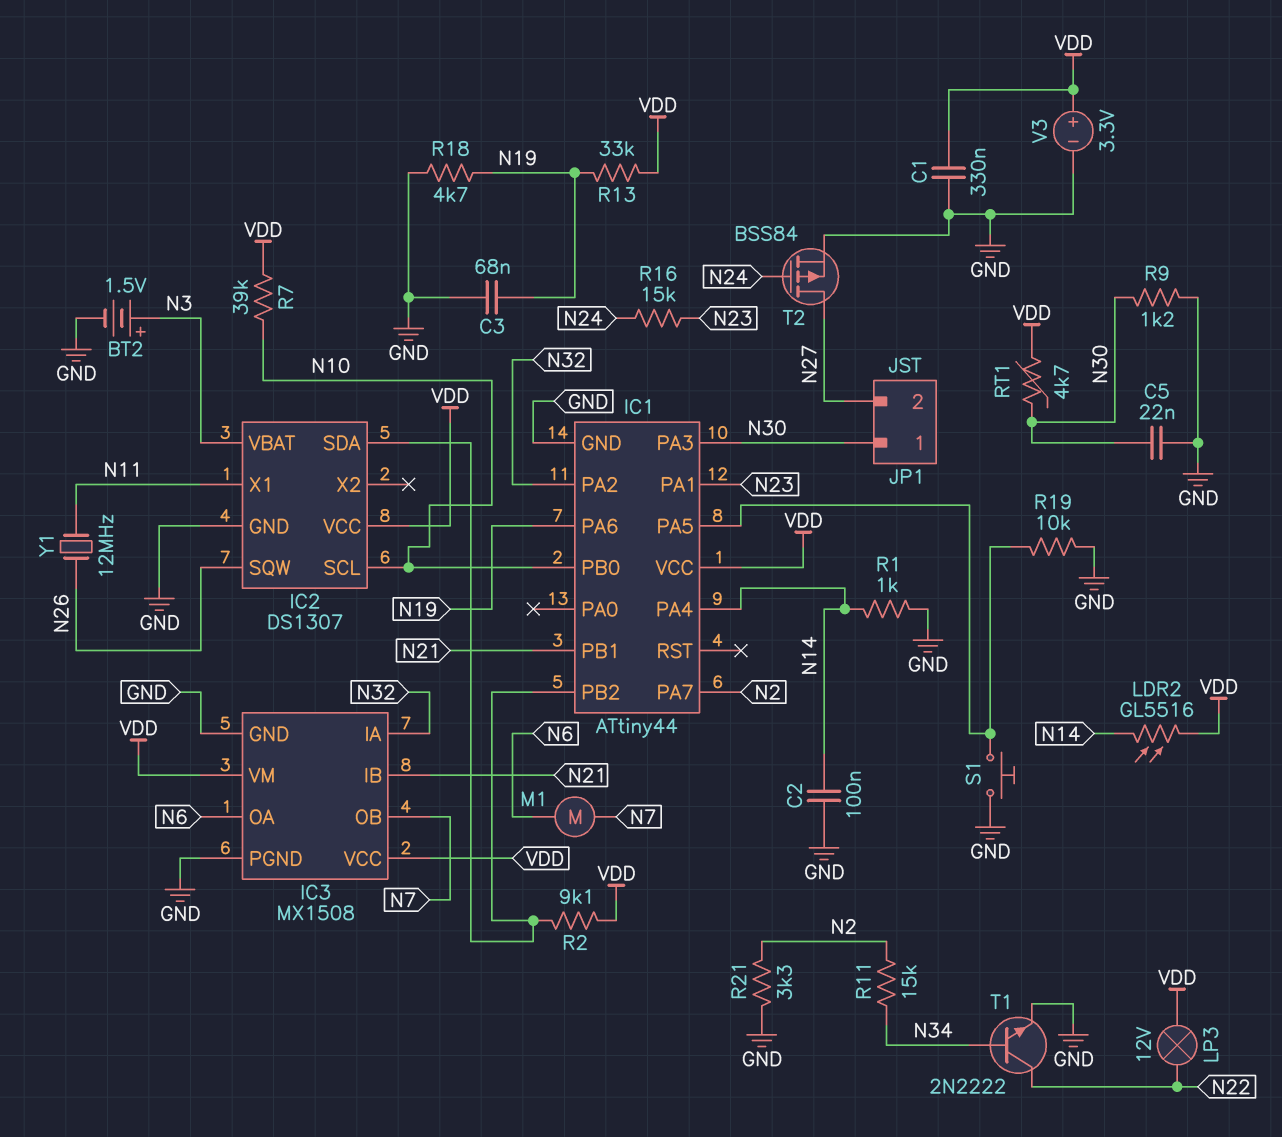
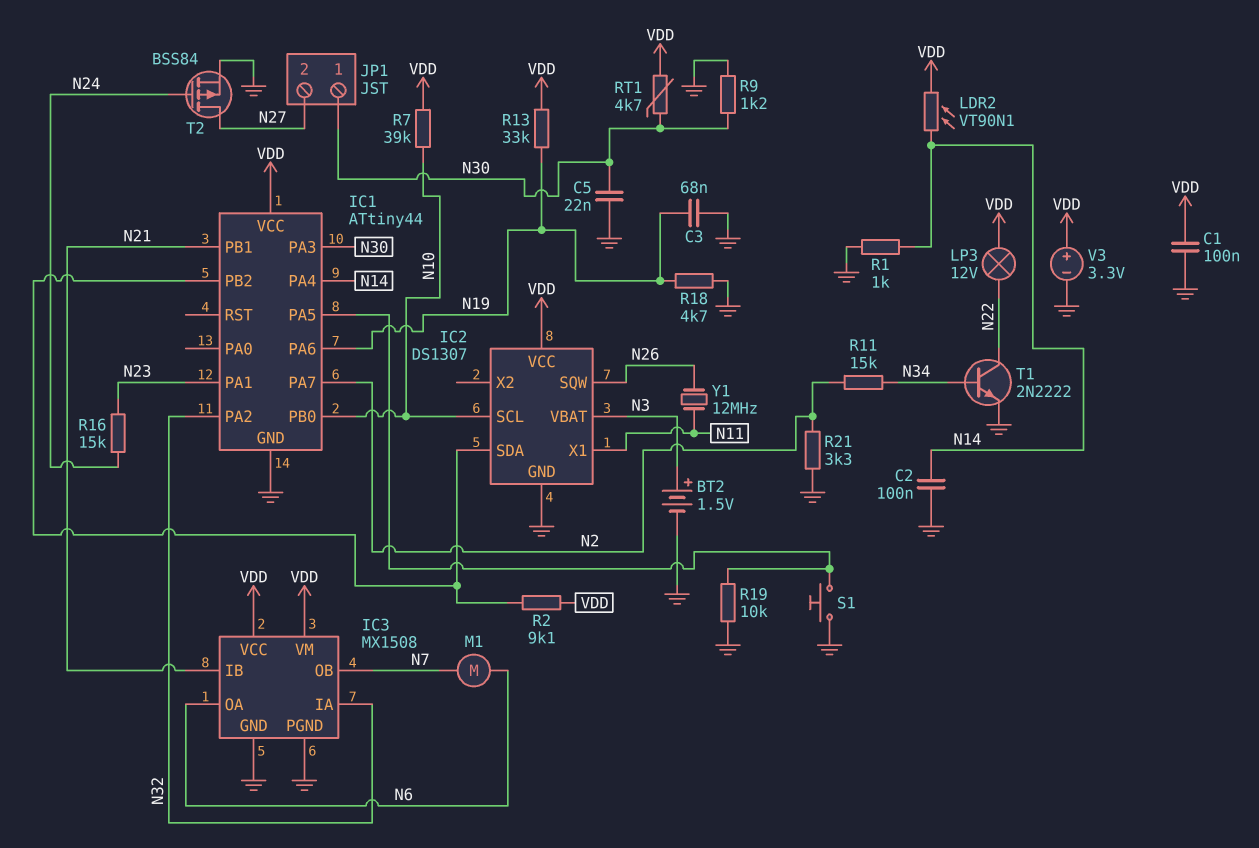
C1: 330nF (GND, VDD) -> 100nF (GND, VDD)
LDR2: GL5516 (N14, VDD) -> VT90N1 (N14, VDD)

